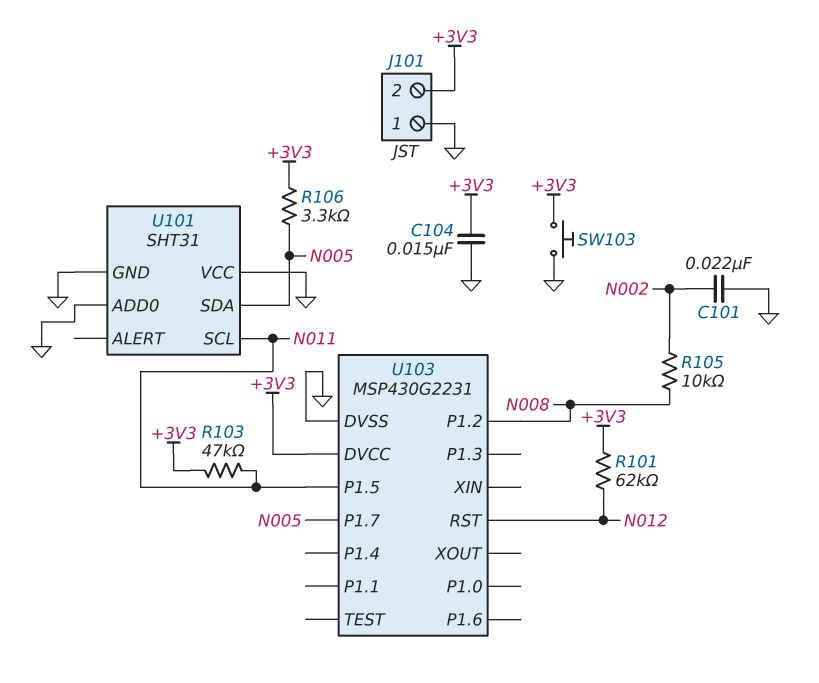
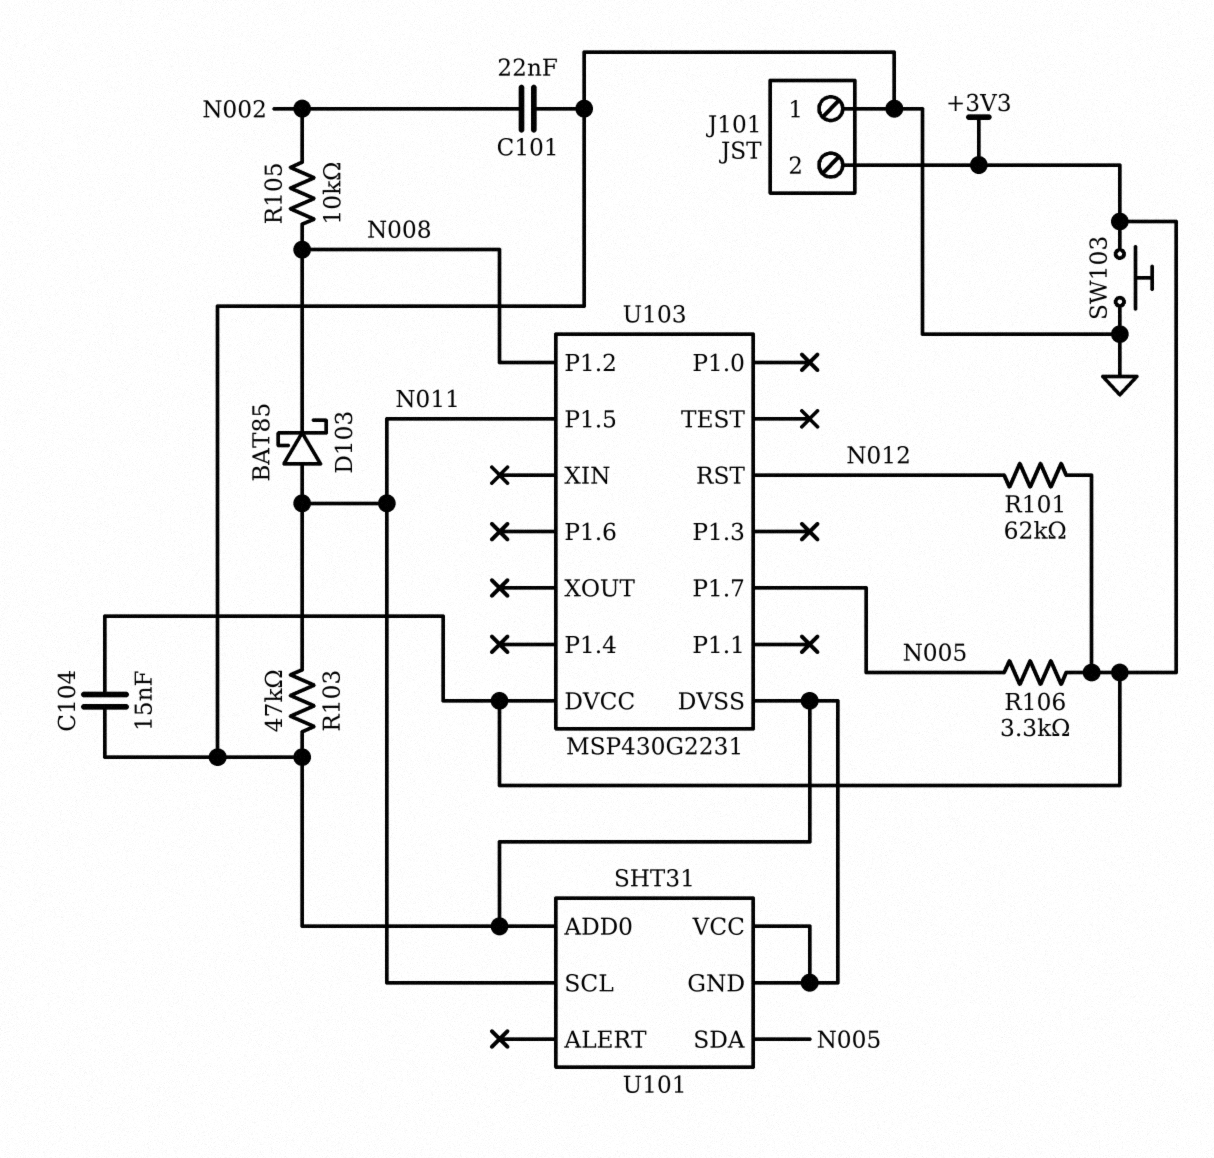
D103: none -> schottky BAT85 (A N011, K N008)
R103: 47k (+3V3, N011) -> 47k (GND, N011)

